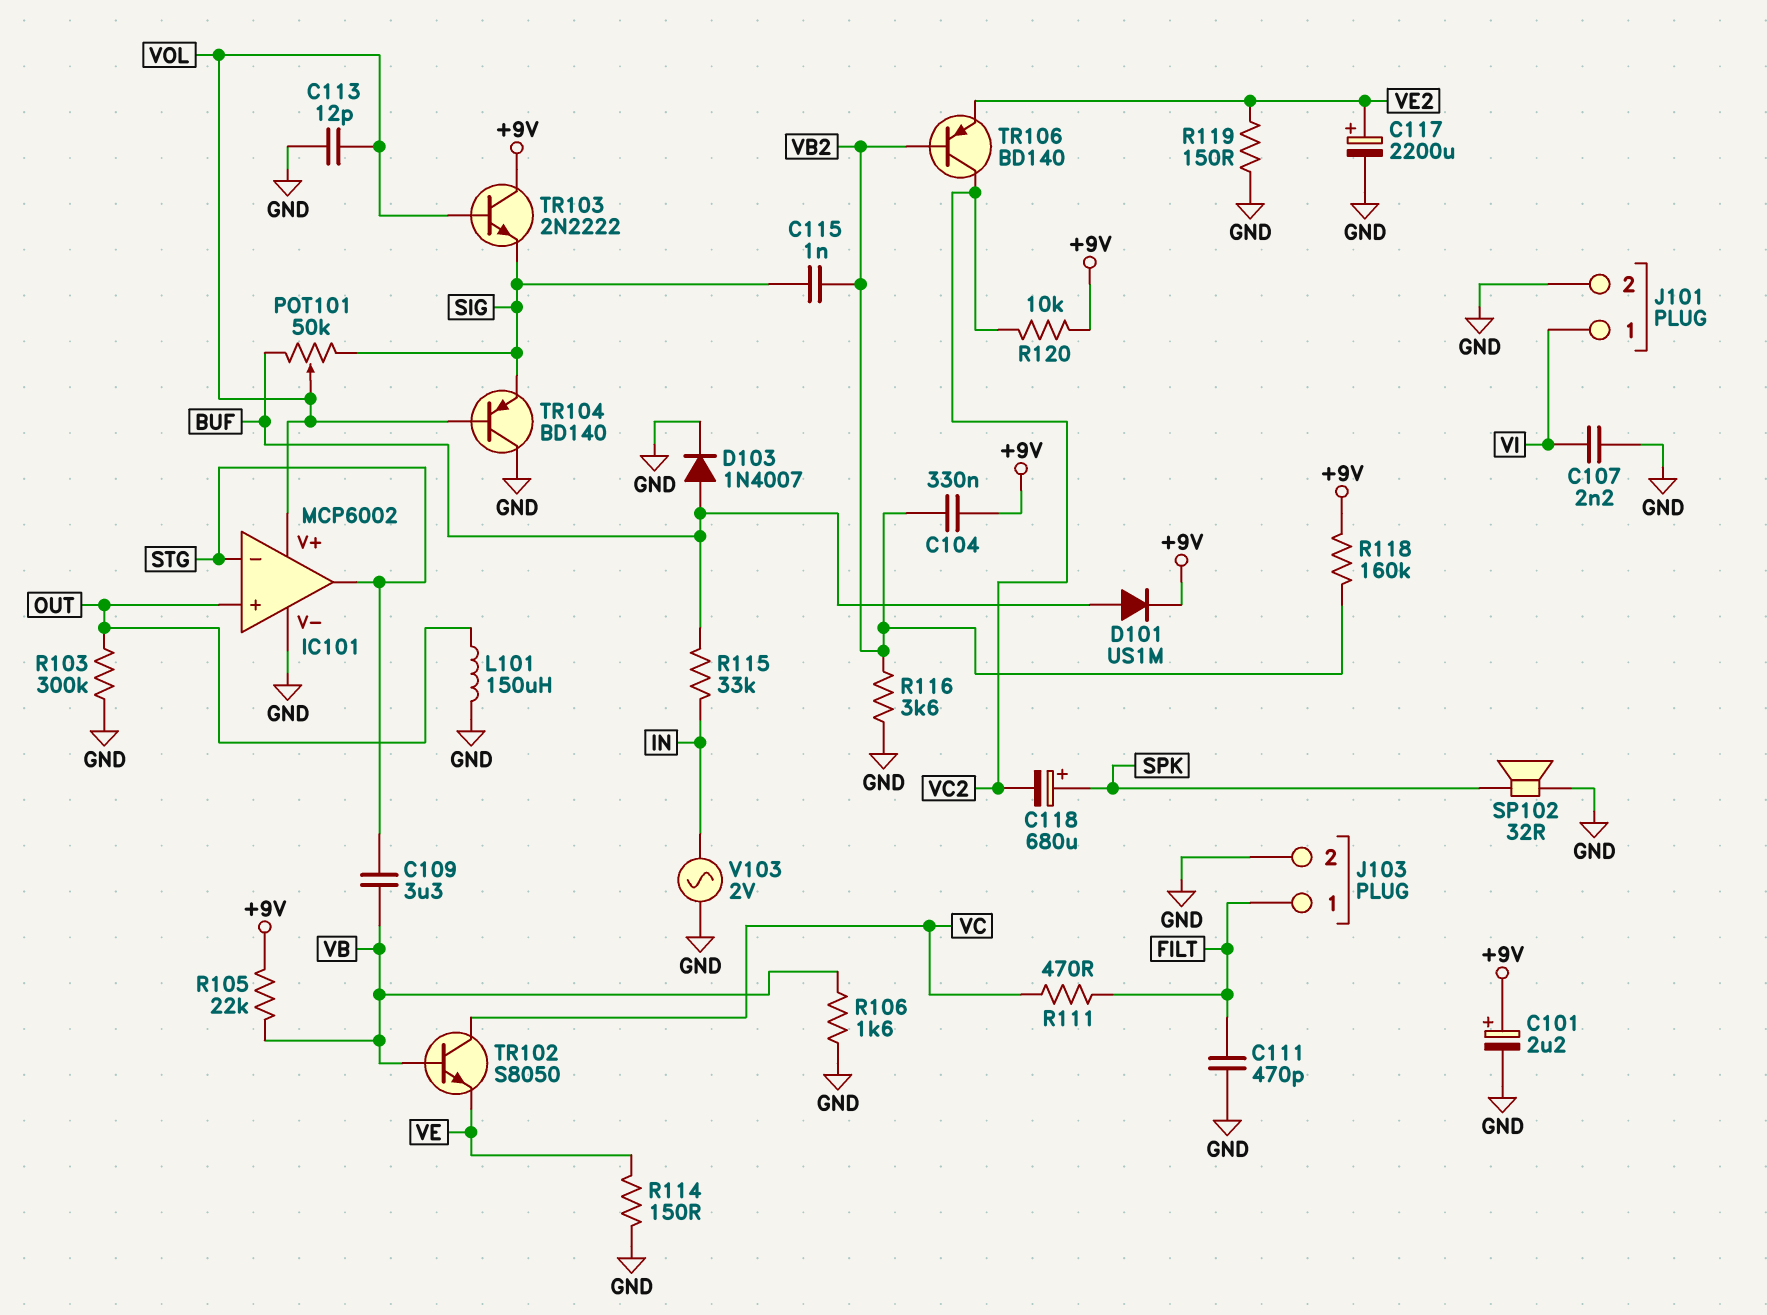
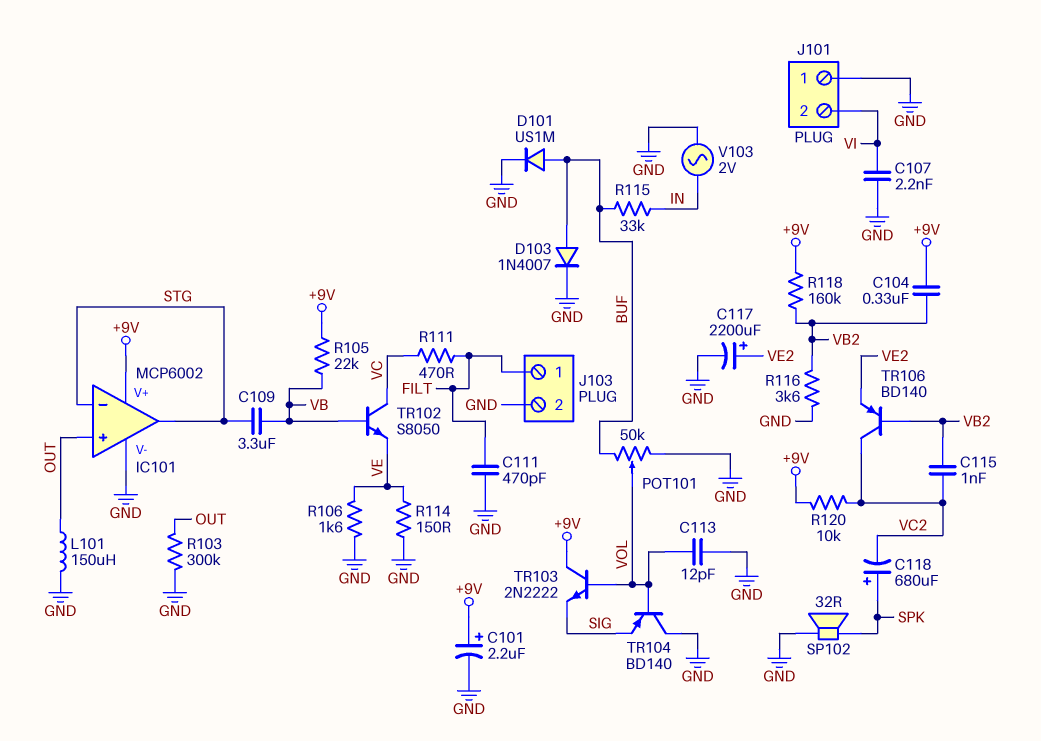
C115: 1nF (SIG, VB2) -> 1nF (VB2, VC2)
D101: diode US1M (A BUF, K +9V) -> diode US1M (A BUF, K GND)
IC101 pin V+: VOL -> +9V
J101 pin 1: VI -> GND
J101 pin 2: GND -> VI
POT101: 50k (BUF, SIG, wiper VOL) -> 50k (BUF, GND, wiper VOL)
R106: 1.6k (GND, VB) -> 1.6k (GND, VE)
R119: 150 (GND, VE2) -> none

